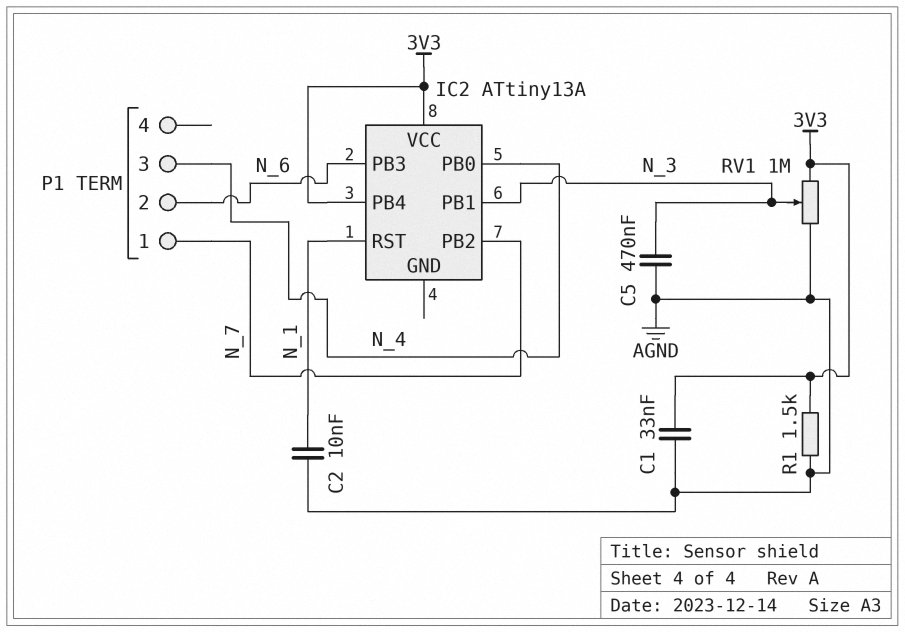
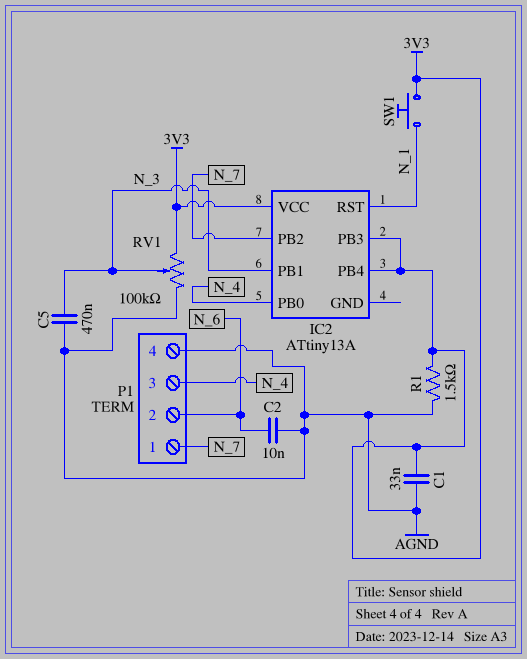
C2: 10nF (AGND, N_1) -> 10nF (AGND, N_6)
IC2 pin PB3: N_6 -> 3V3
P1 pin 4: none -> AGND
RV1: 1M (3V3, AGND, wiper N_3) -> 100k (3V3, AGND, wiper N_3)
SW1: none -> button (3V3, N_1)

